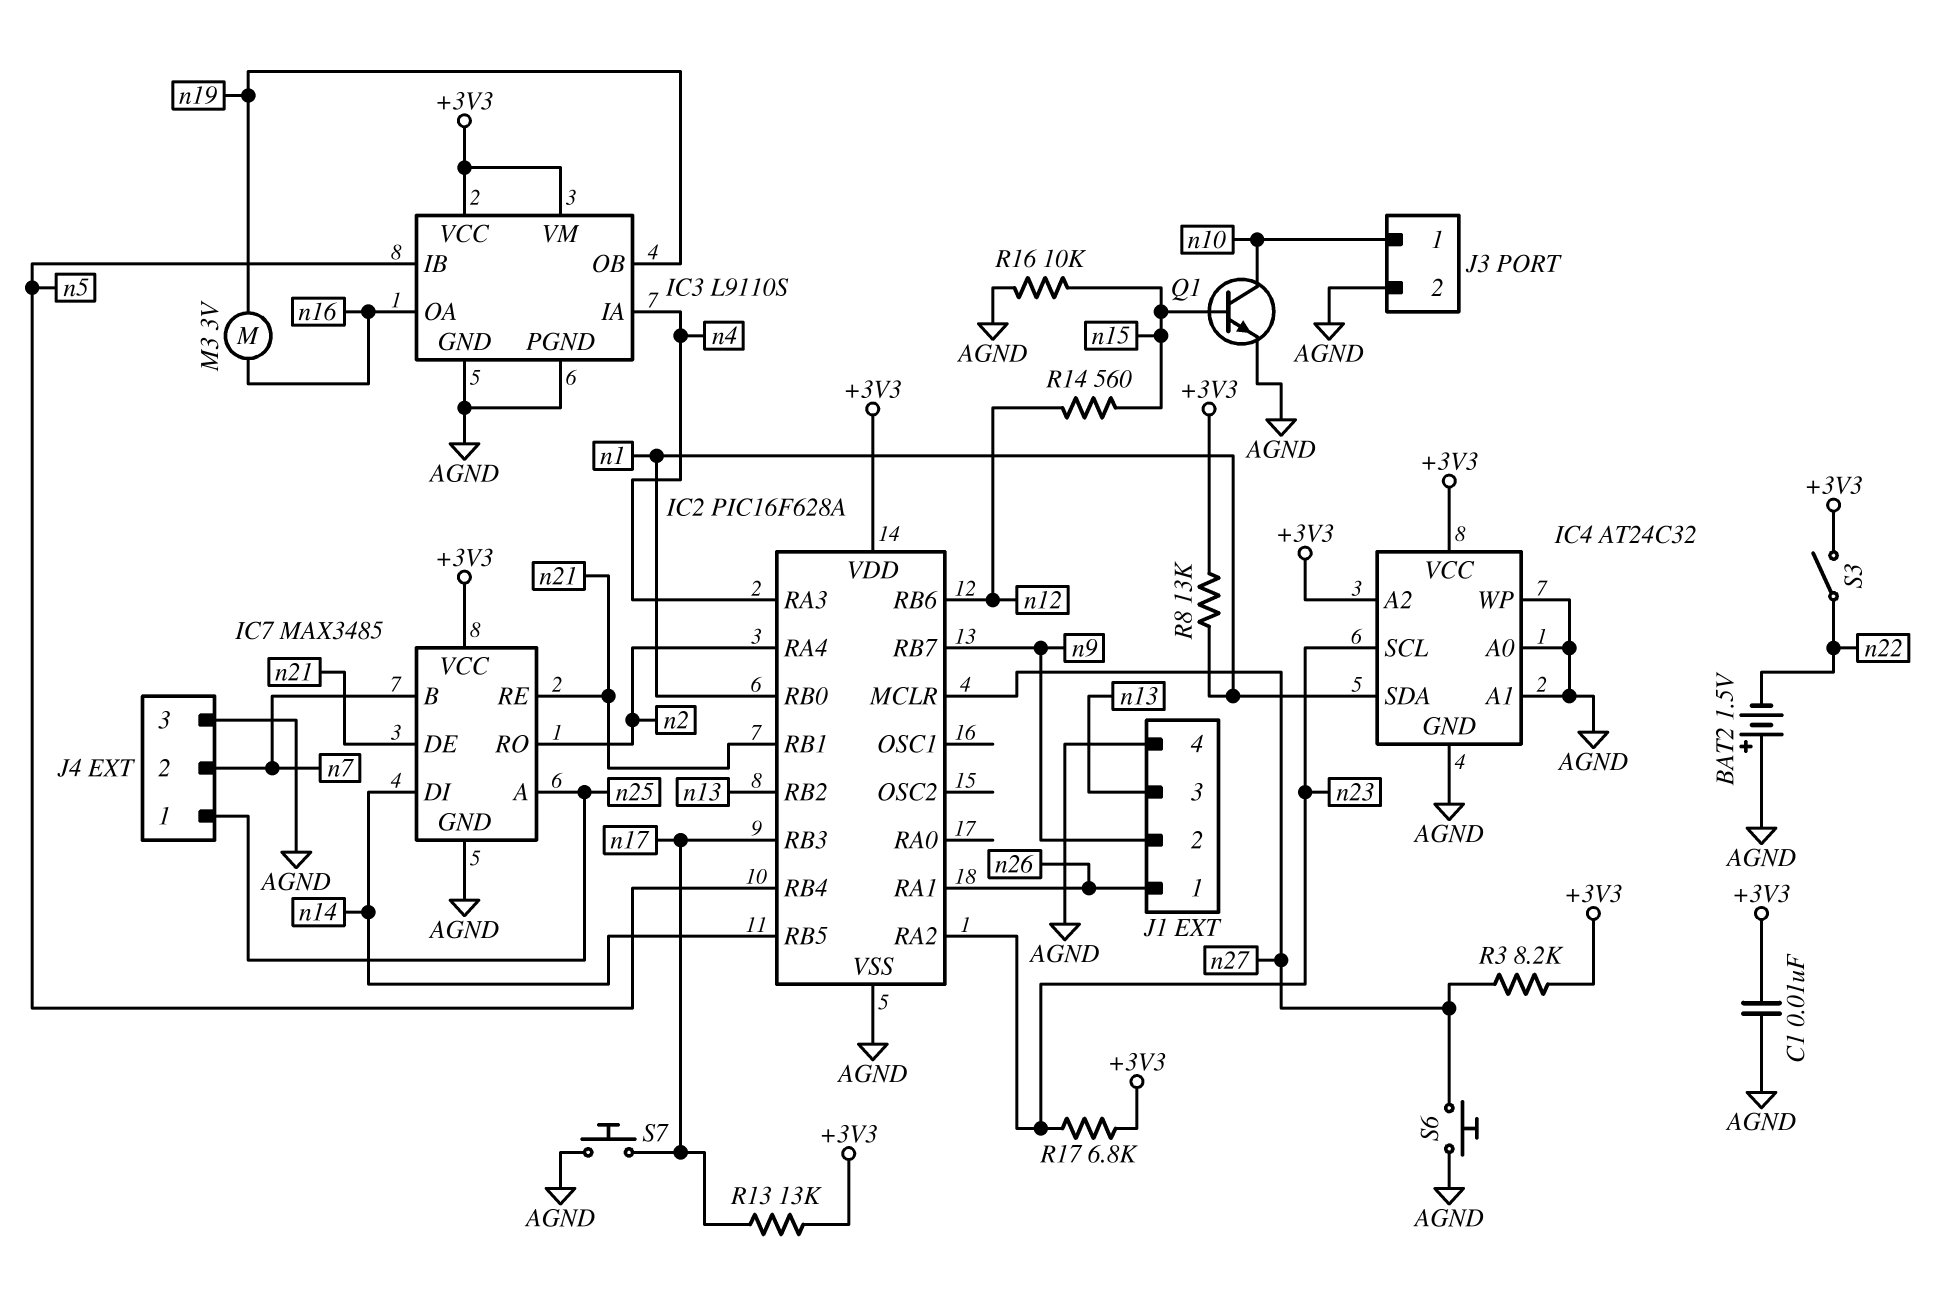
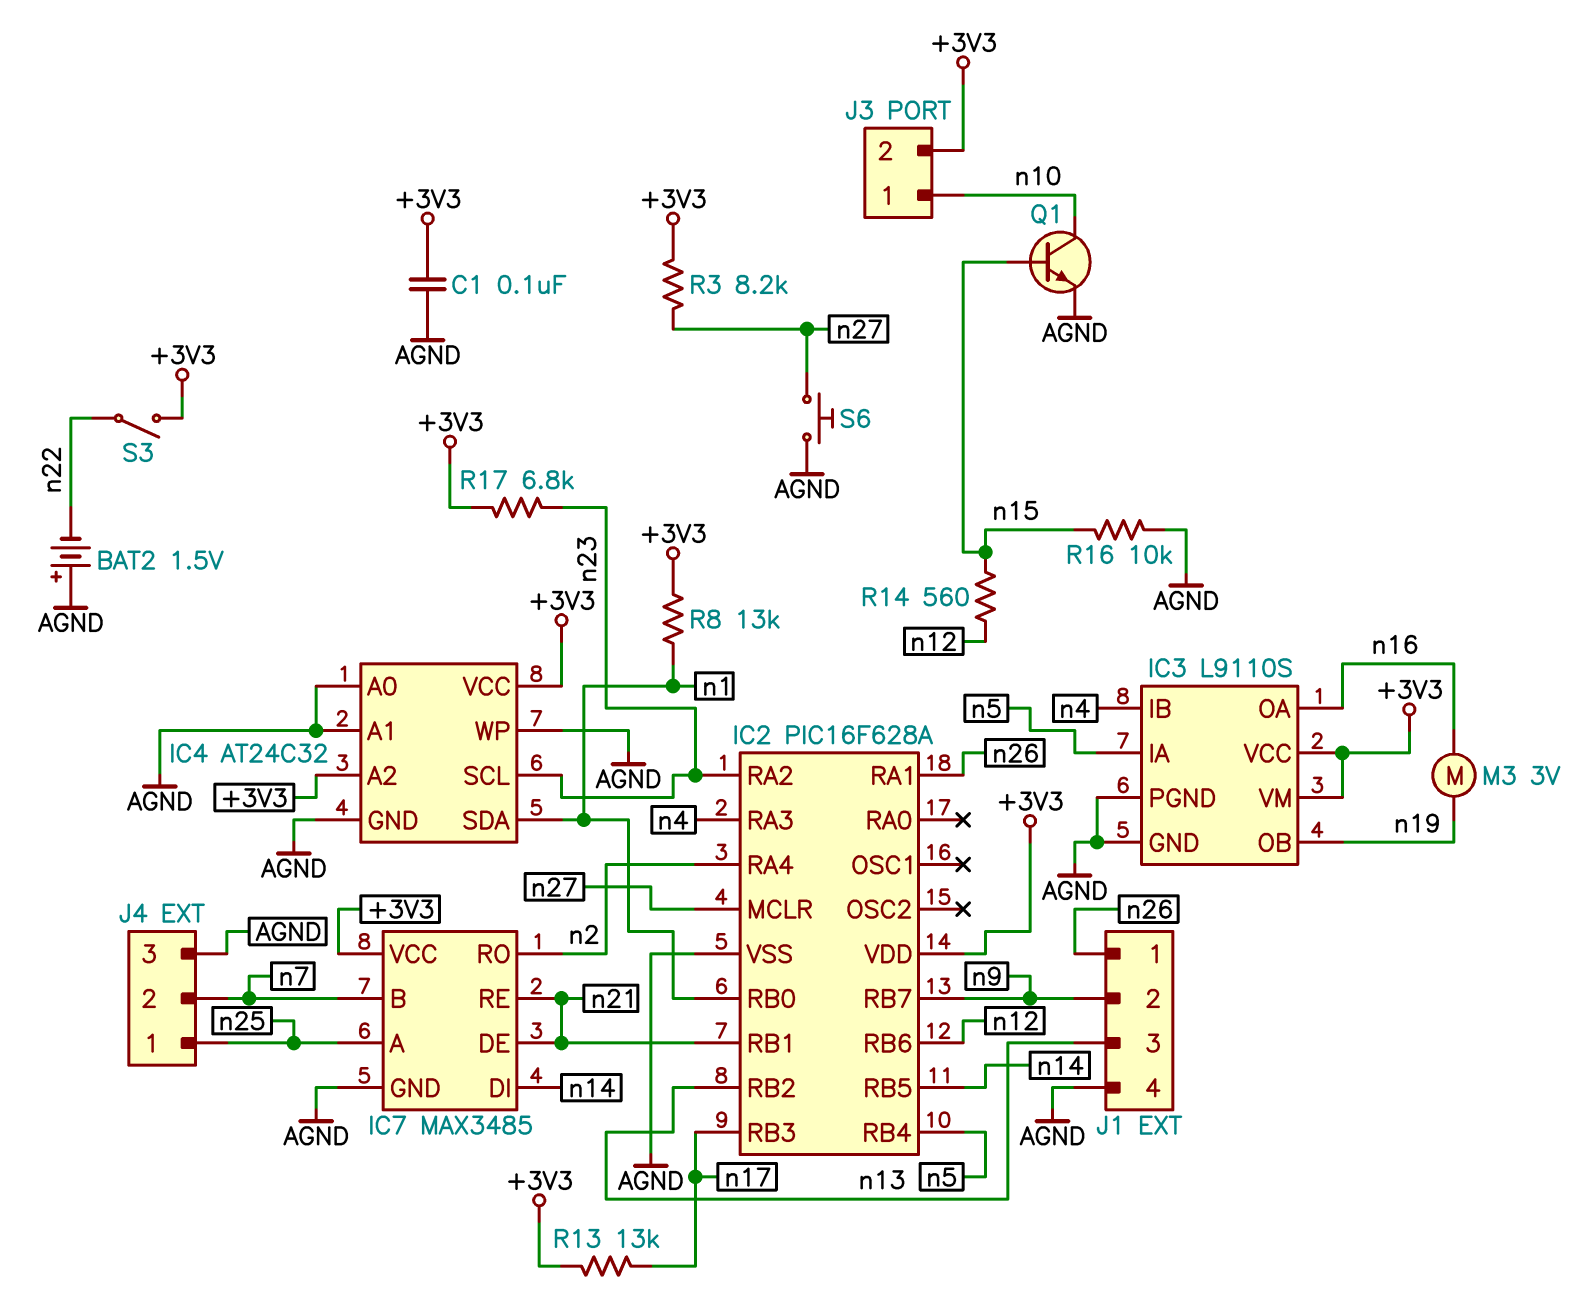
C1: 10nF (+3V3, AGND) -> 100nF (+3V3, AGND)
IC3 pin IA: n4 -> n5
IC3 pin IB: n5 -> n4
J3 pin 2: AGND -> +3V3
S7: button (AGND, n17) -> none

